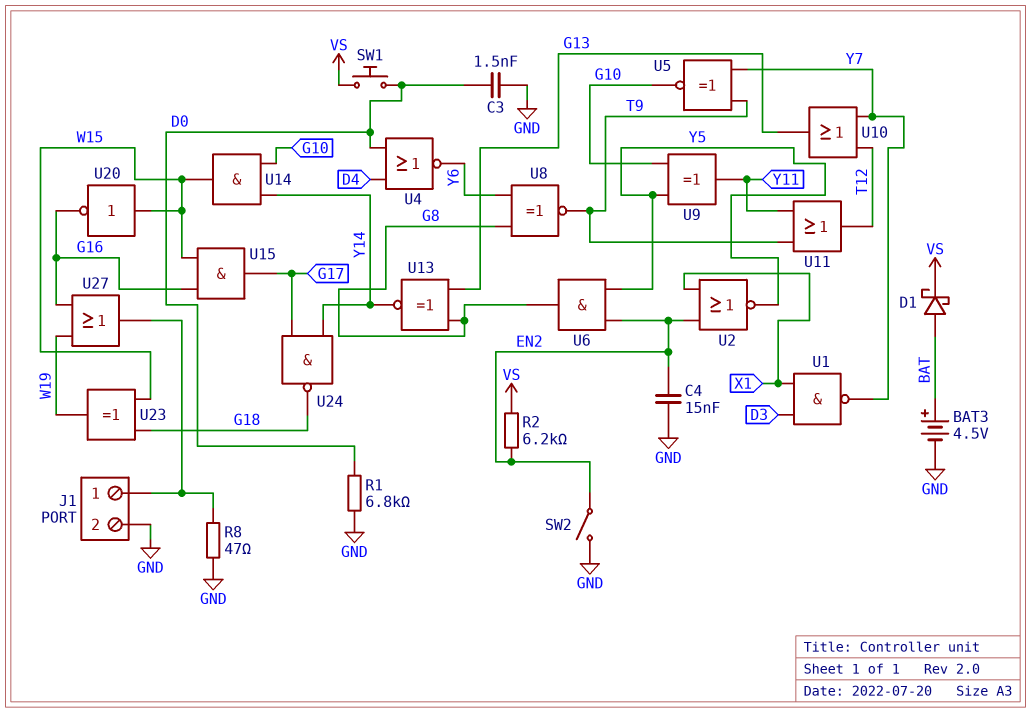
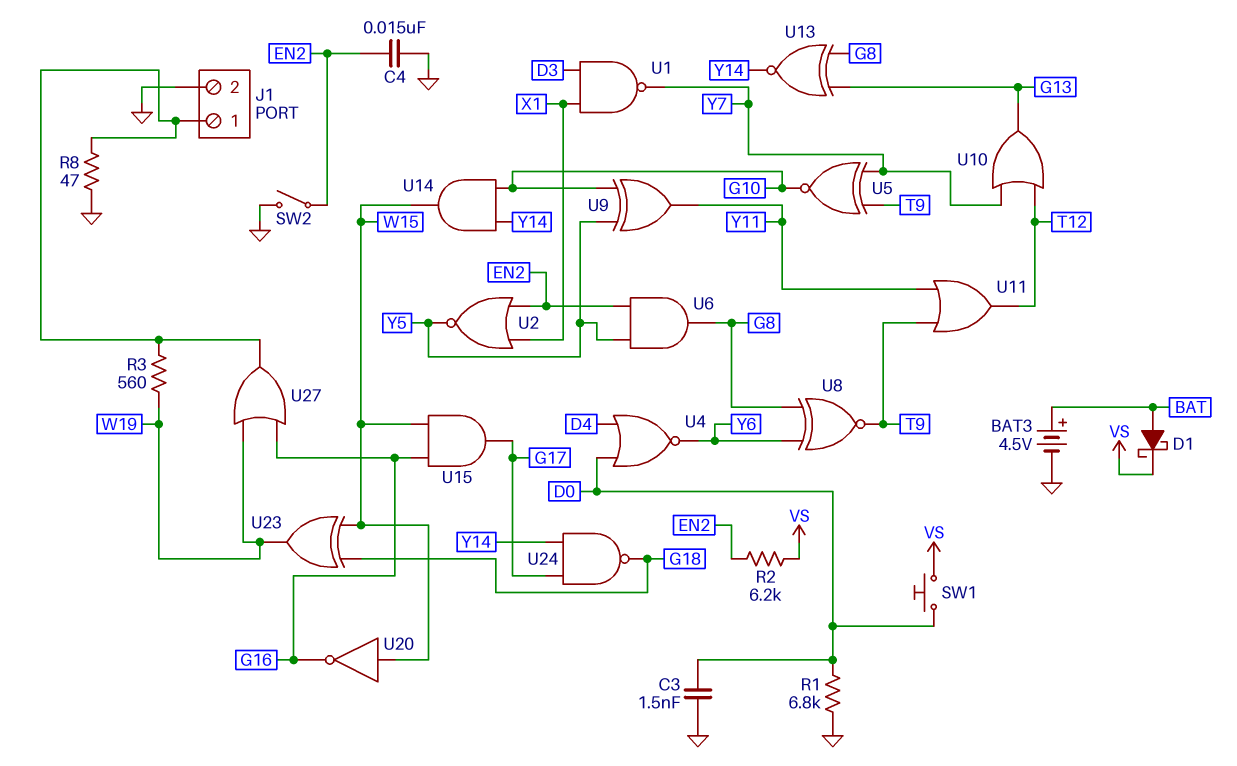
R3: none -> 560 (J1/1, W19)

